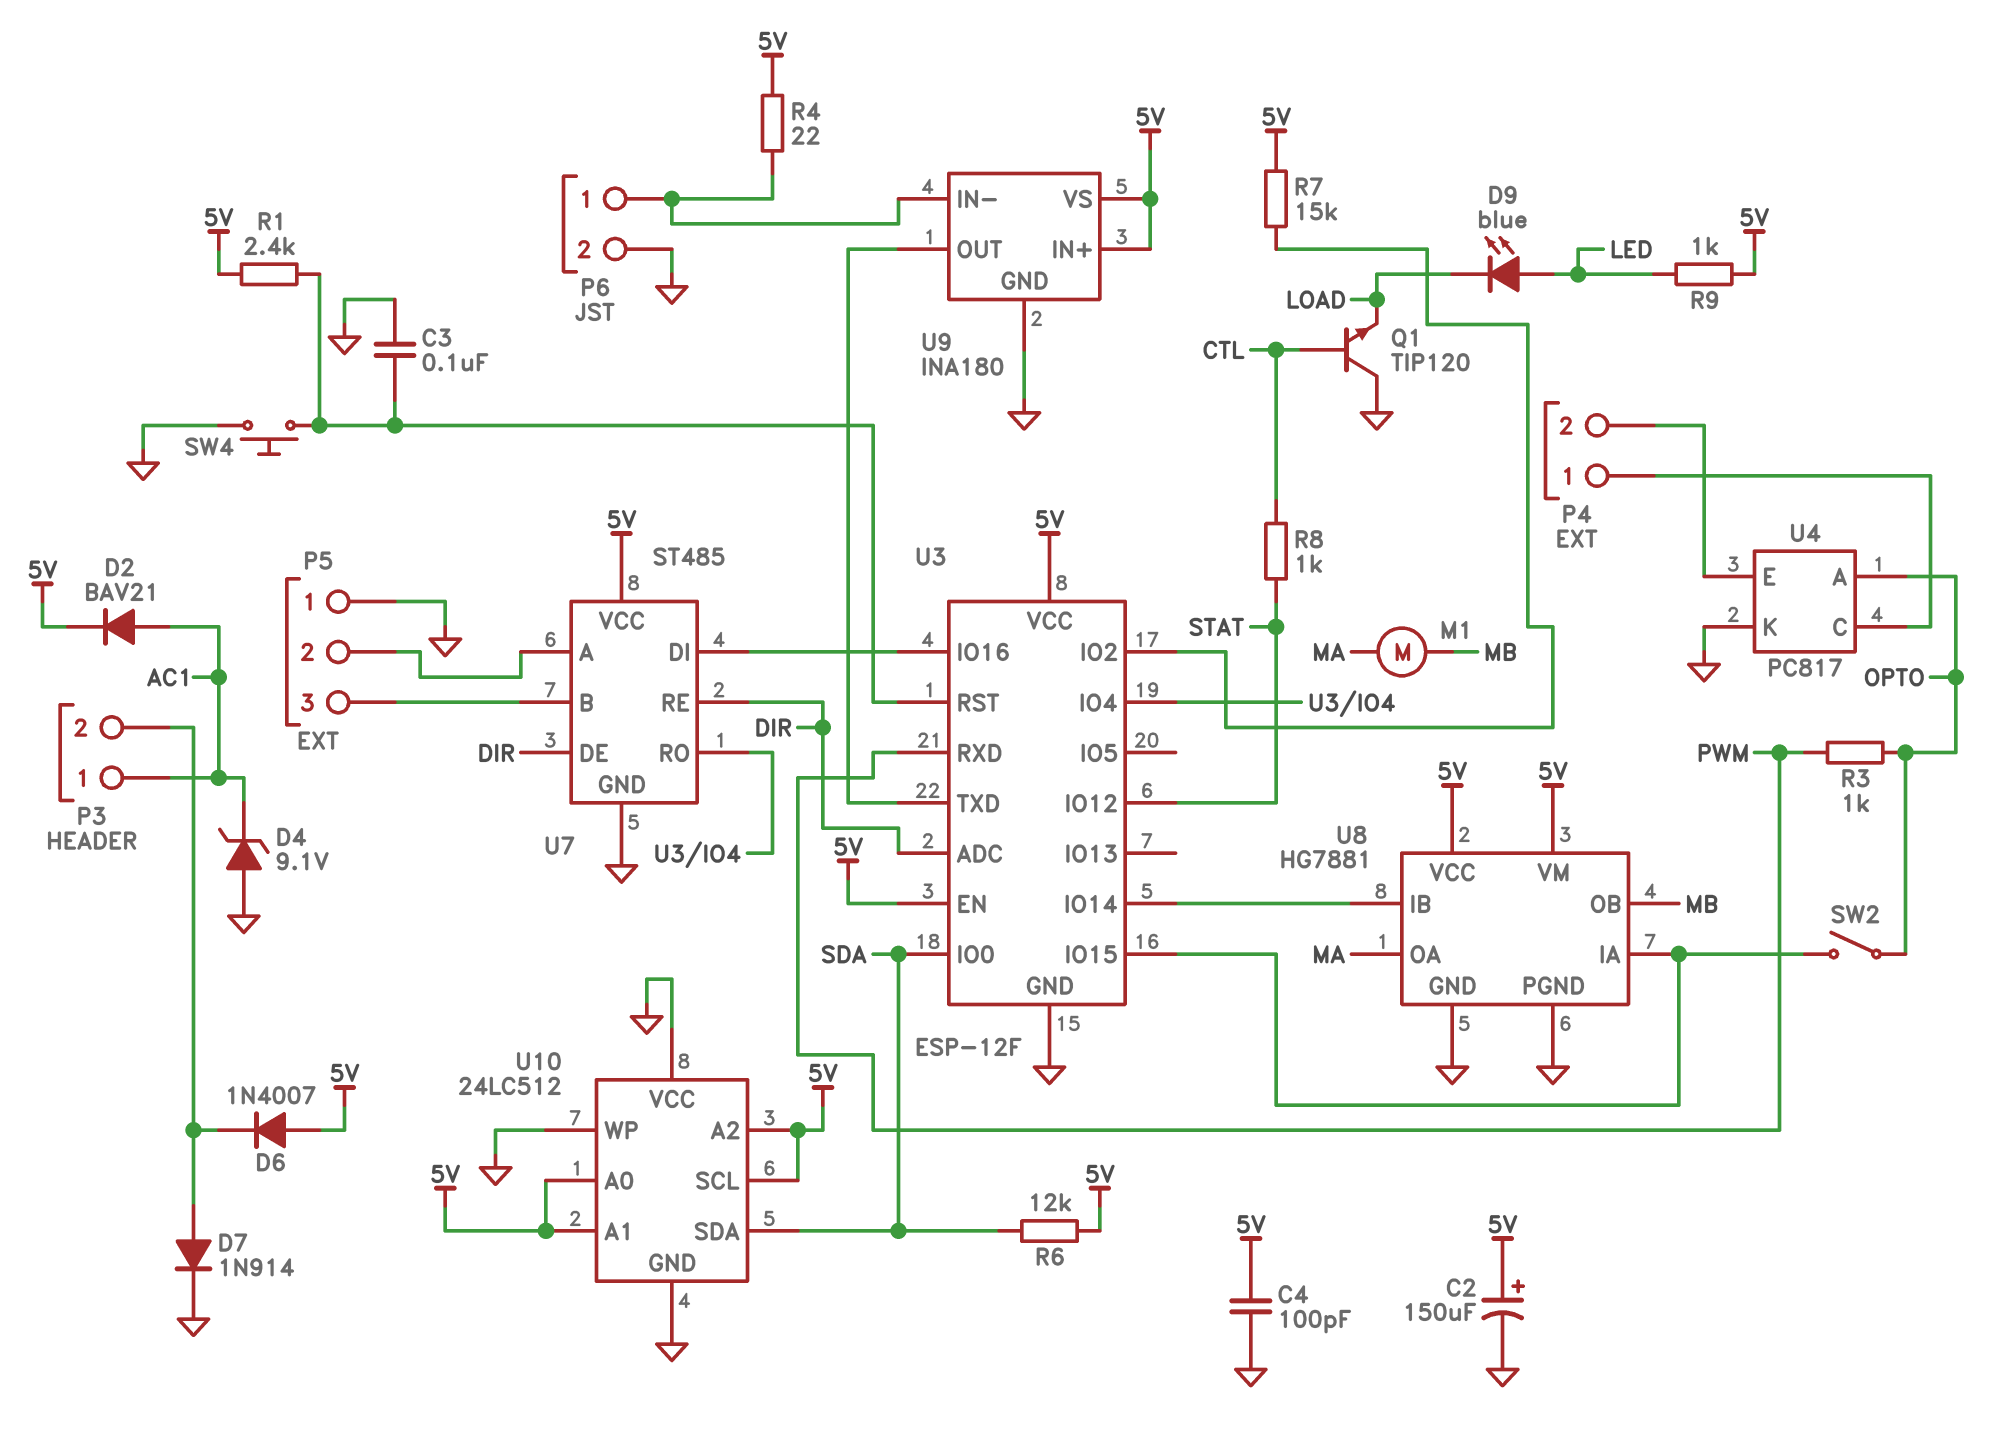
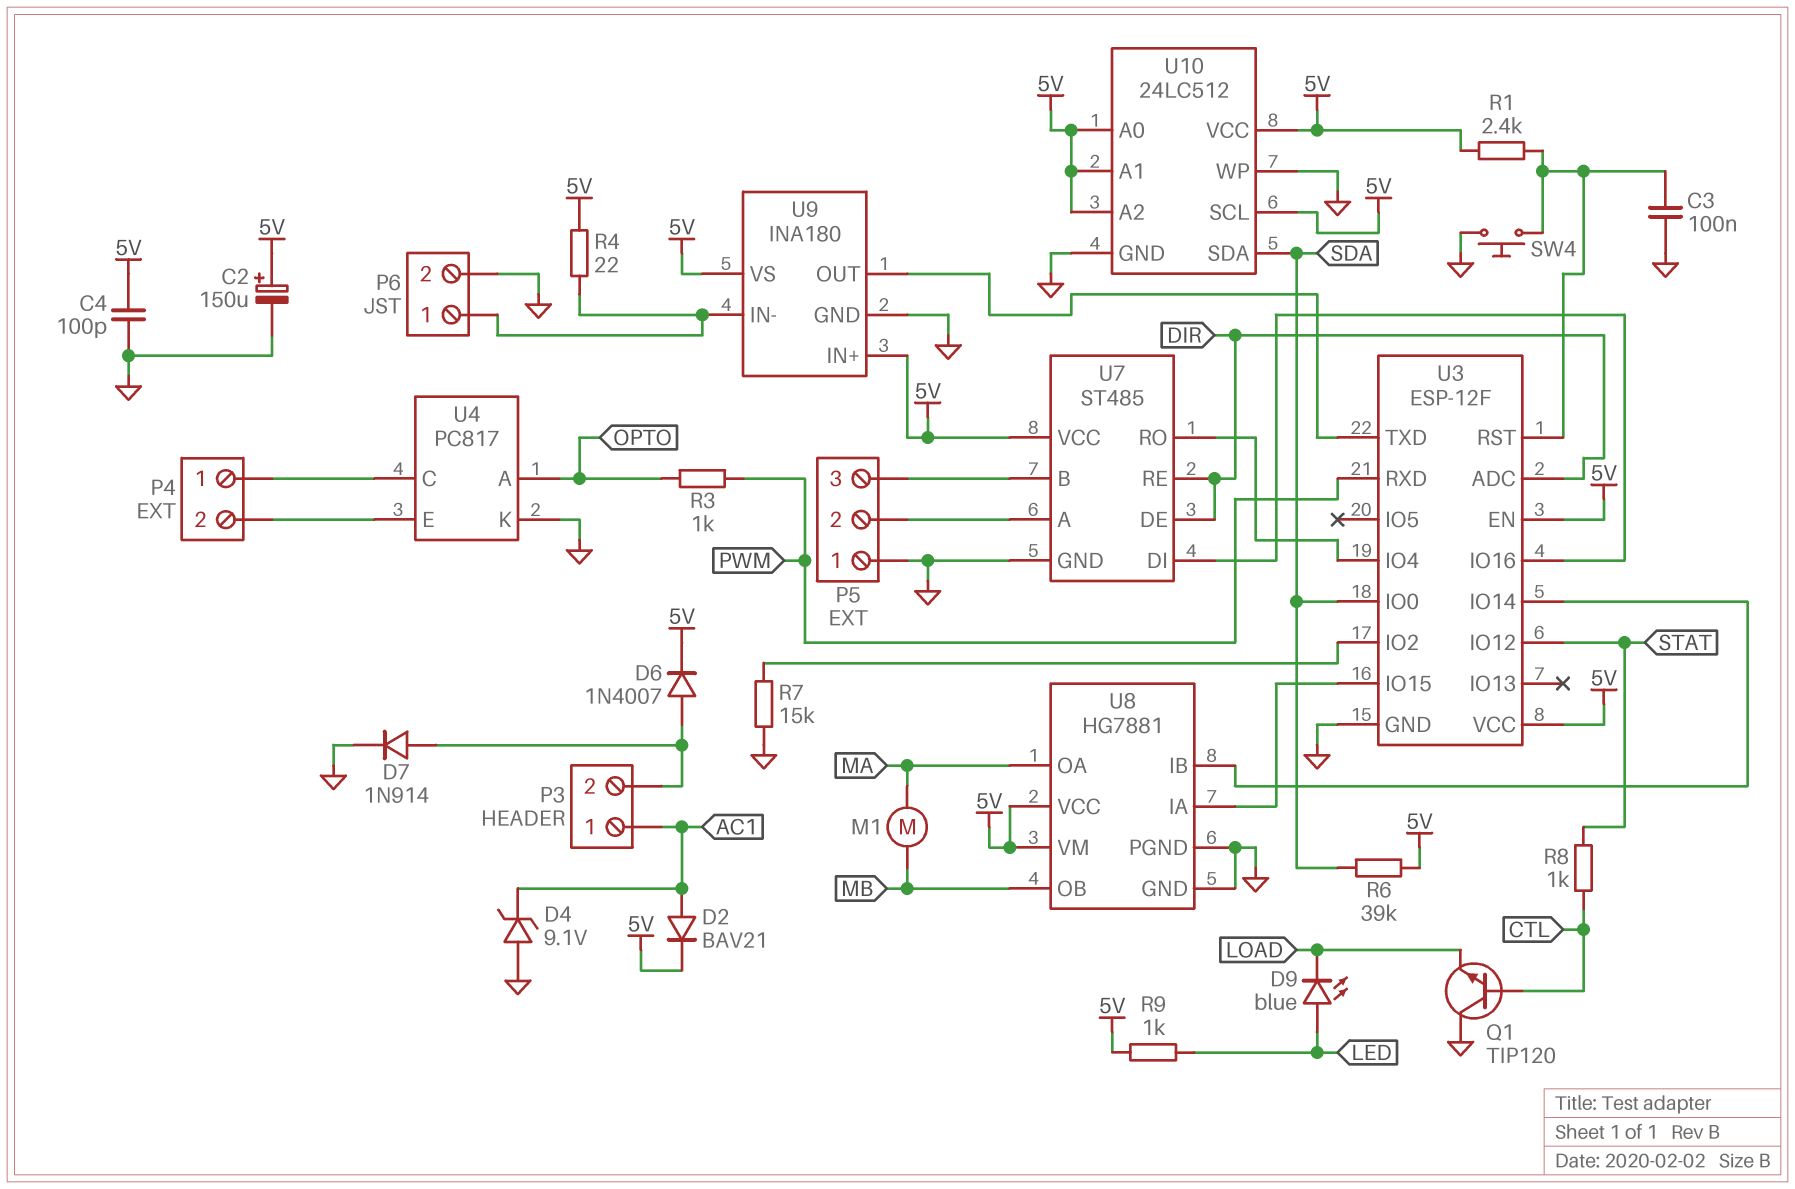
D6: diode 1N4007 (A 5V, K P3/2) -> diode 1N4007 (A P3/2, K 5V)
R6: 12k (5V, SDA) -> 39k (5V, SDA)
R7: 15k (5V, U3/IO2) -> 15k (GND, U3/IO2)
SW2: switch (OPTO, U3/IO15) -> none
U10 pin VCC: GND -> 5V

